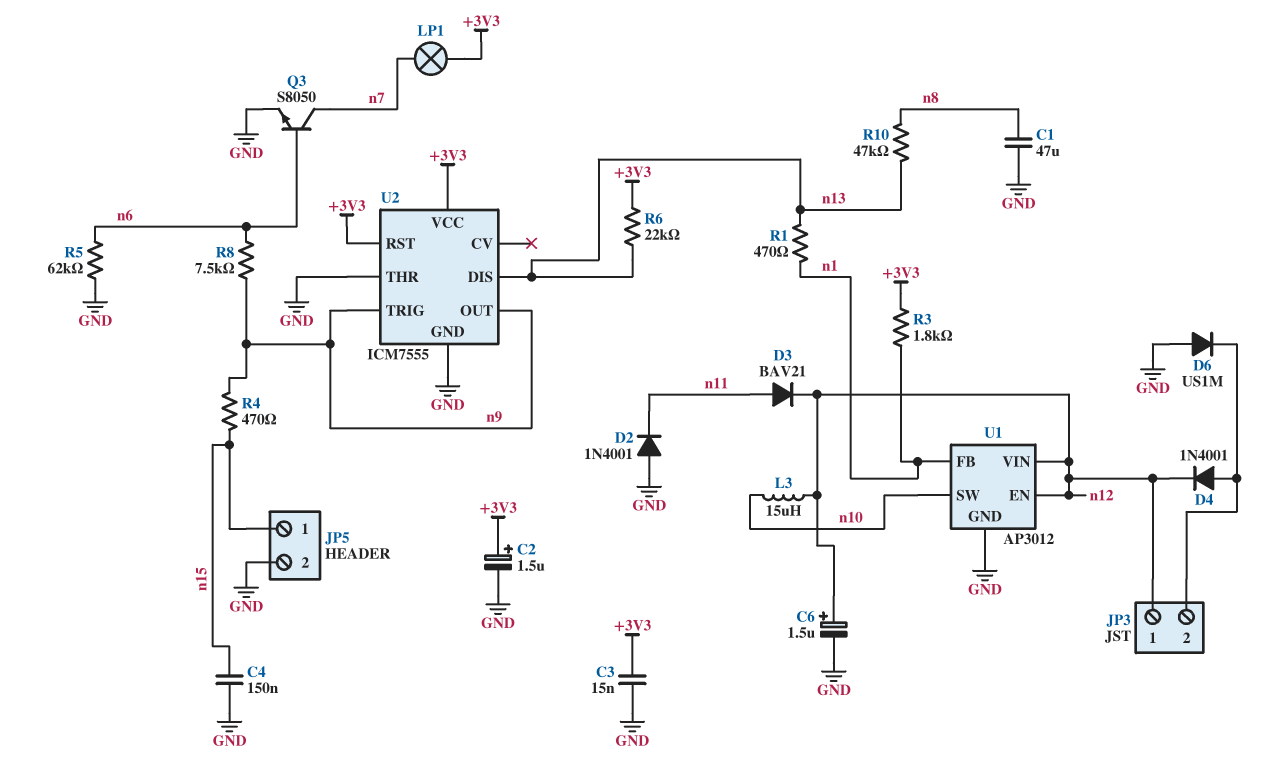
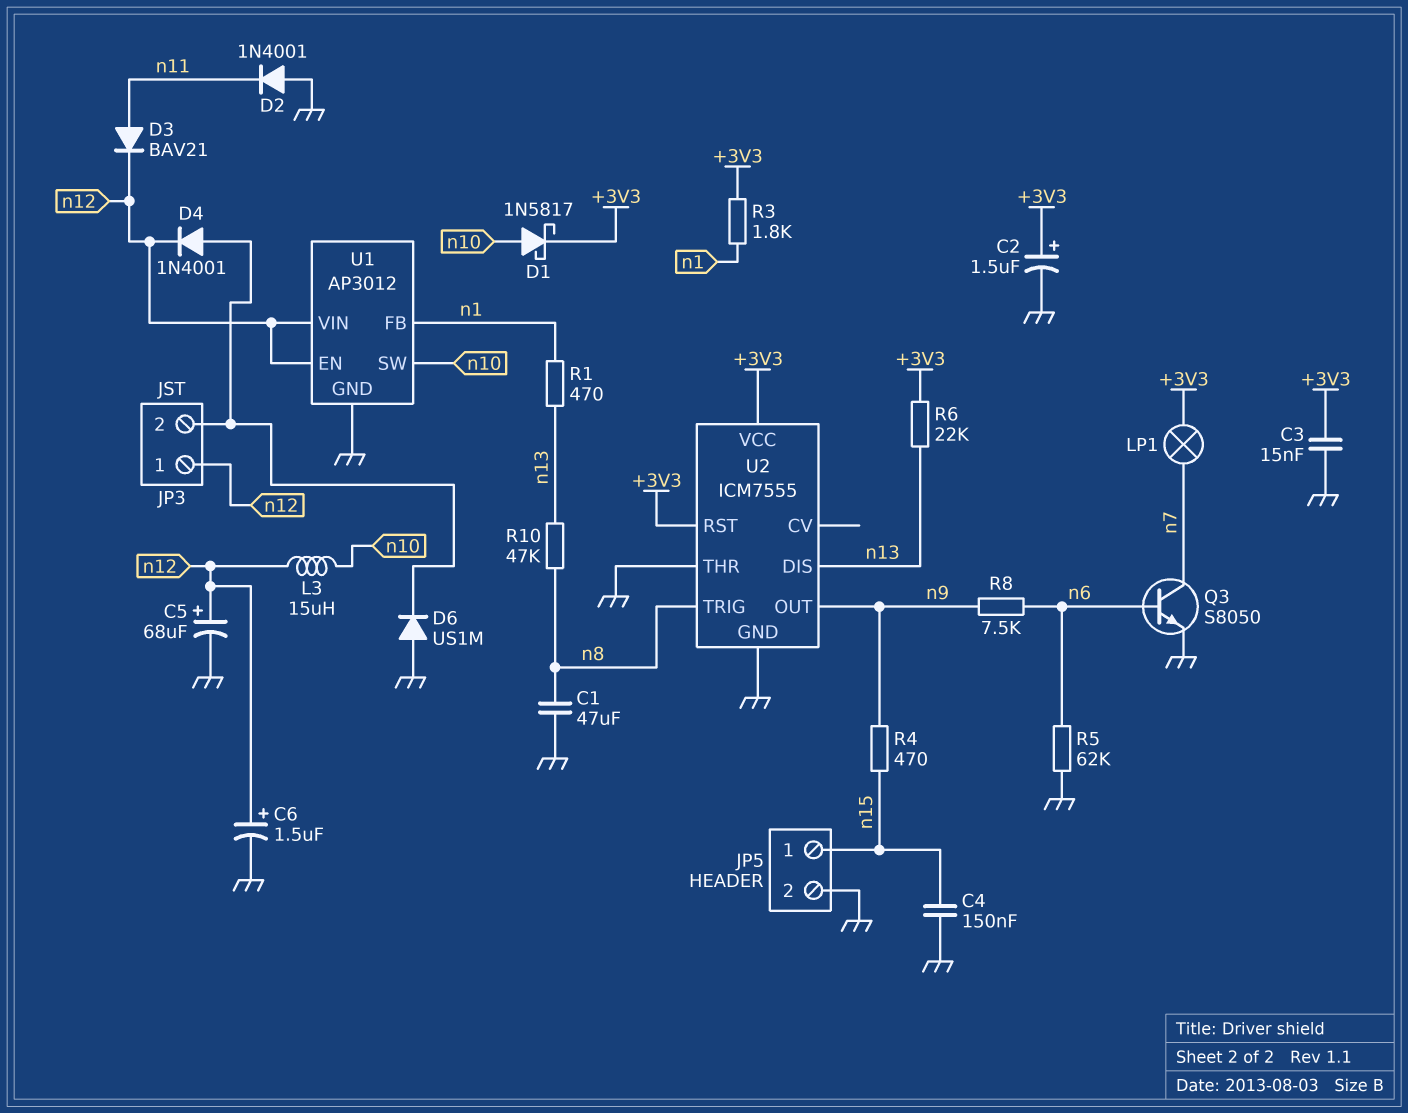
C5: none -> 68uF (plus n12, minus GND)
D1: none -> schottky 1N5817 (A n10, K +3V3)
U2 pin TRIG: n9 -> n8

